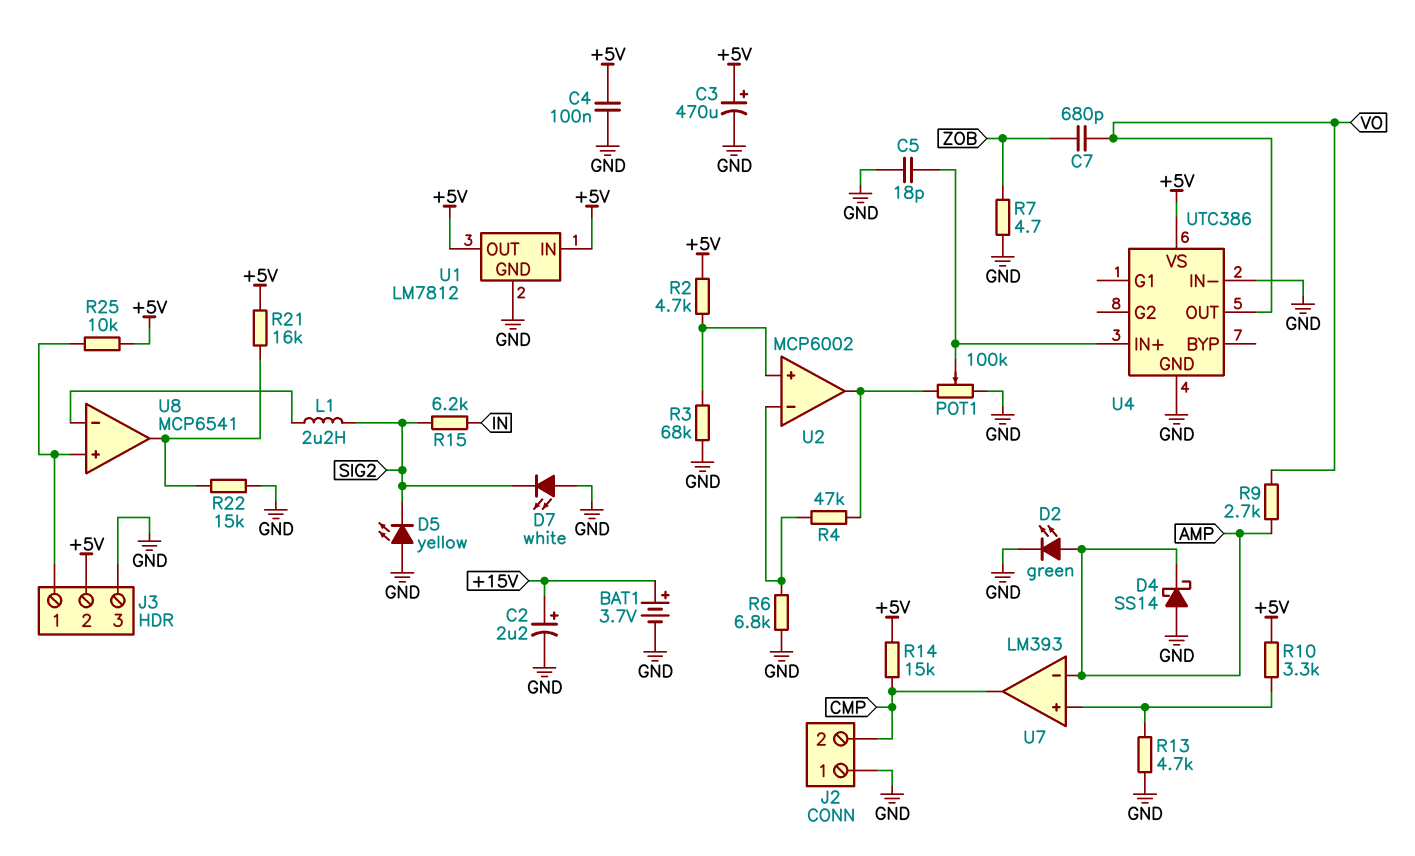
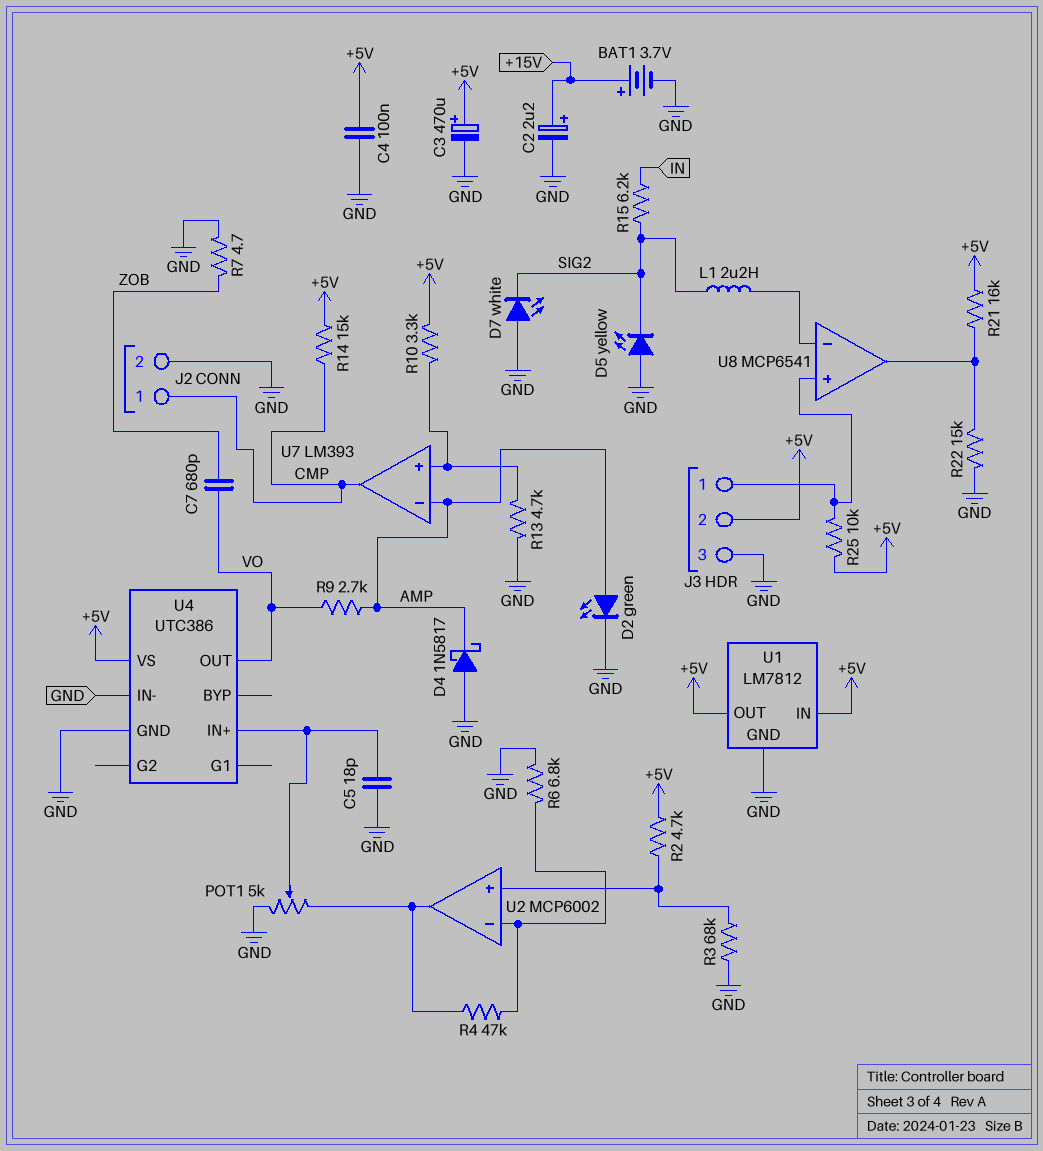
D4: schottky SS14 (A GND, K AMP) -> schottky 1N5817 (A GND, K AMP)
J2 pin 1: GND -> CMP
J2 pin 2: CMP -> GND
POT1: 100k (GND, U2/out, wiper U4/IN+) -> 5k (GND, U2/out, wiper U4/IN+)

